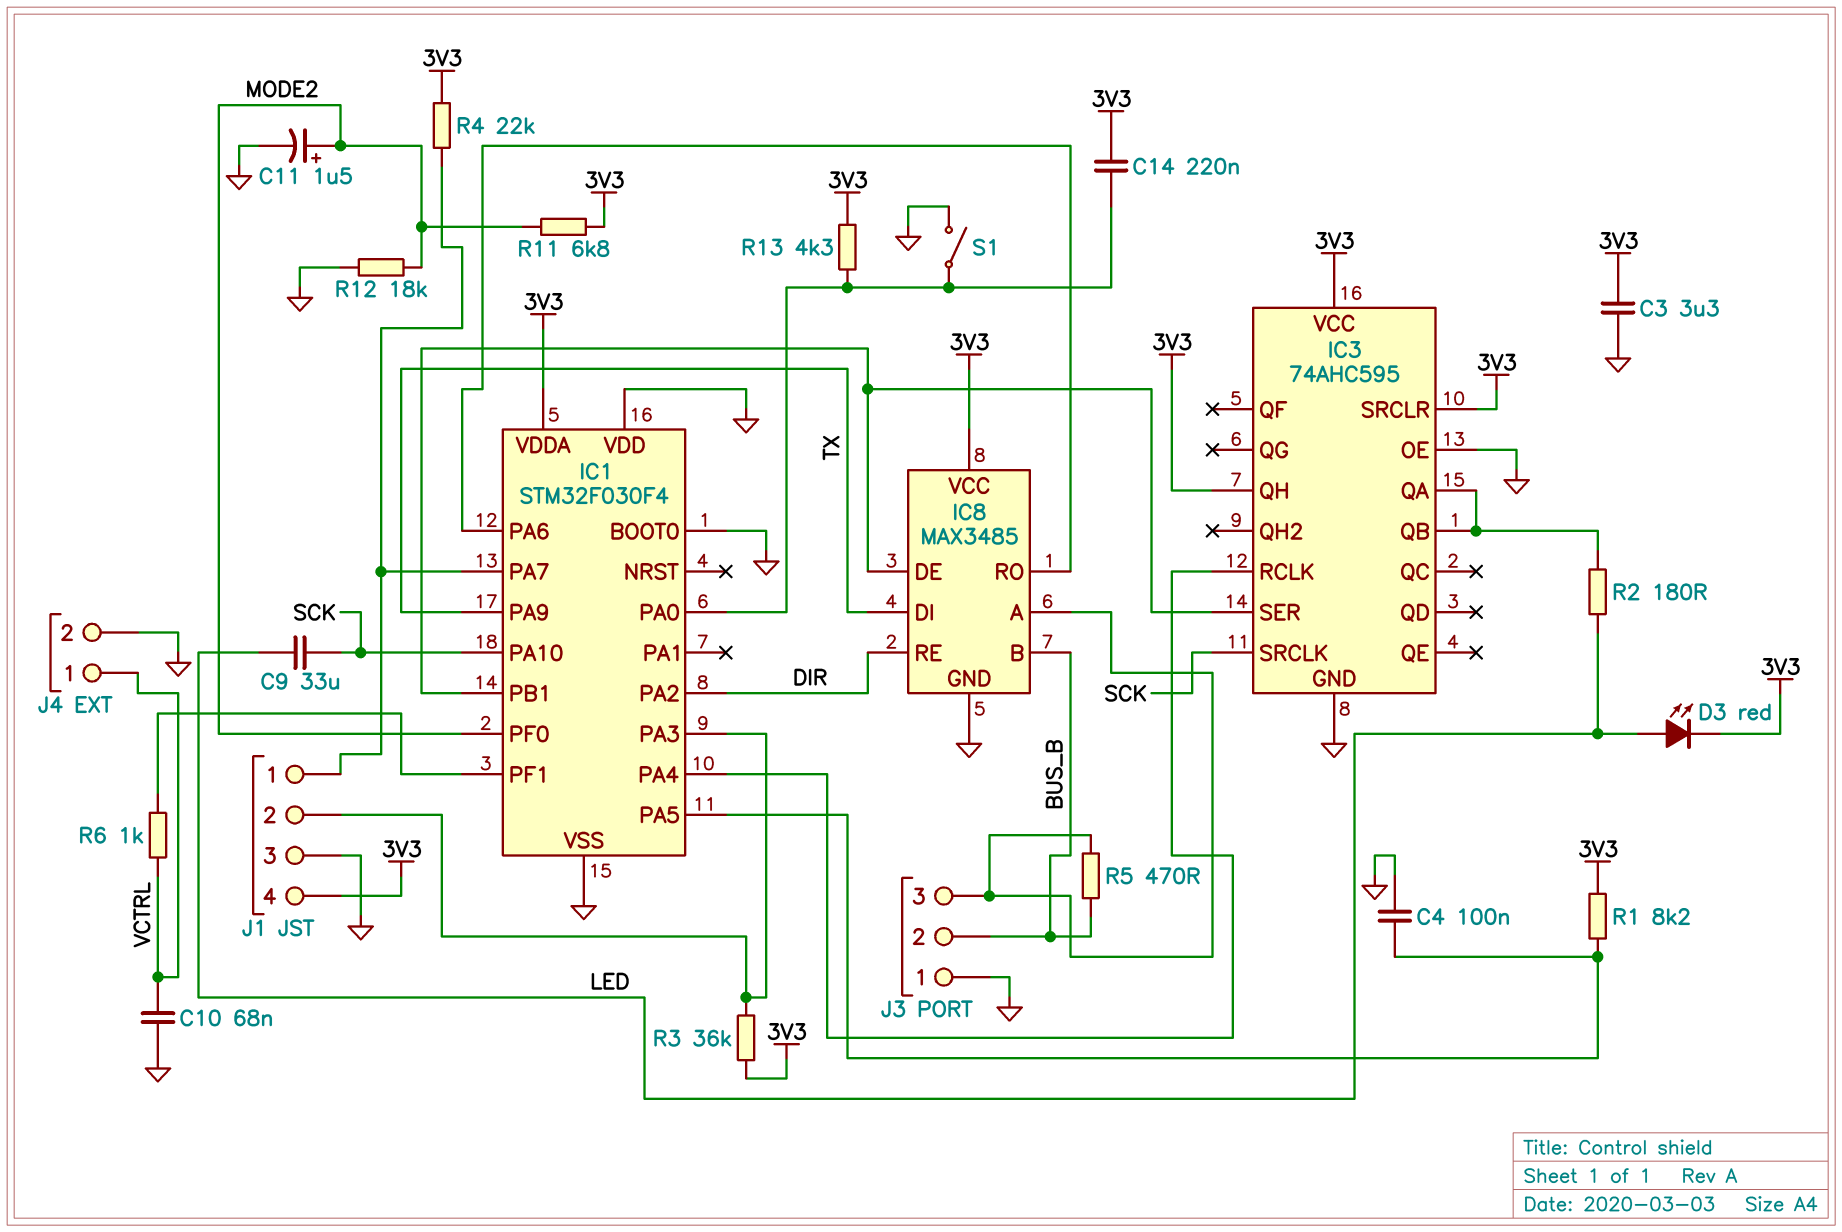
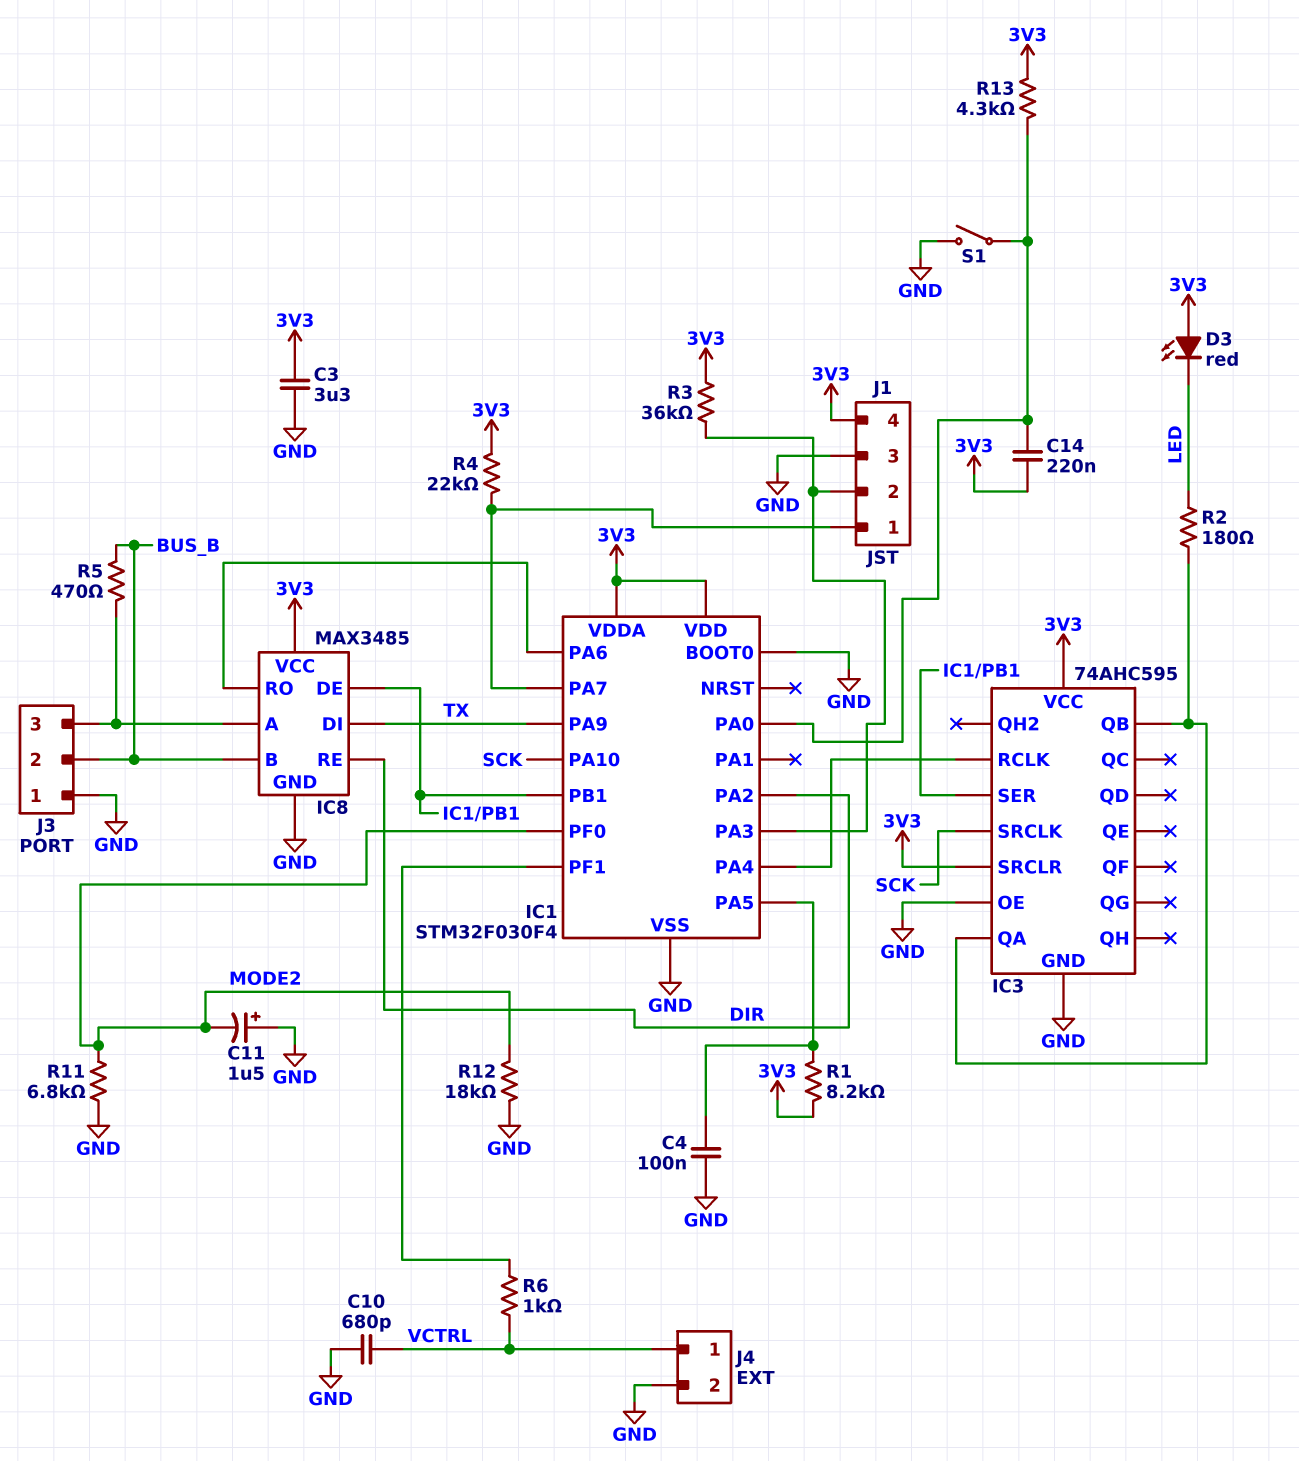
C9: 33uF (LED, SCK) -> none
C10: 68nF (GND, VCTRL) -> 680pF (GND, VCTRL)
C11: 1.5uF (plus MODE2, minus GND) -> 1.5uF (plus GND, minus MODE2)
D3: LED red (A LED, K 3V3) -> LED red (A 3V3, K LED)
IC1 pin VDD: GND -> 3V3
IC3 pin QH: 3V3 -> none
R11: 6.8k (3V3, MODE2) -> 6.8k (GND, MODE2)

